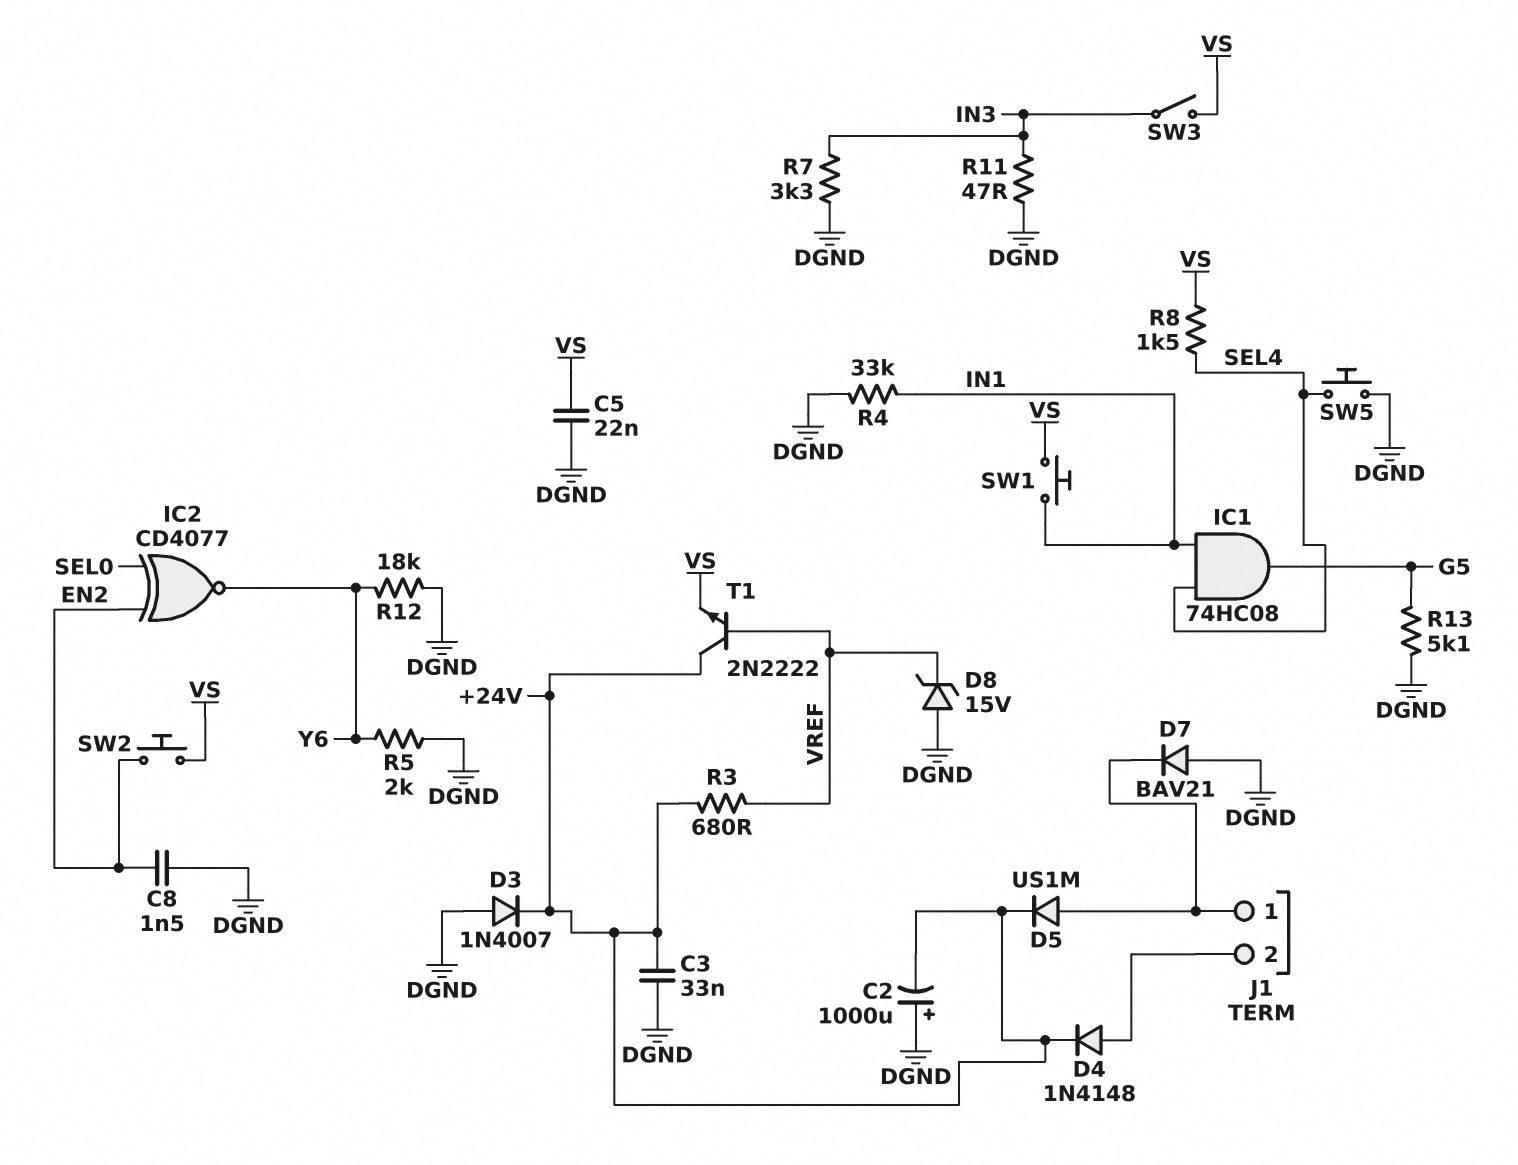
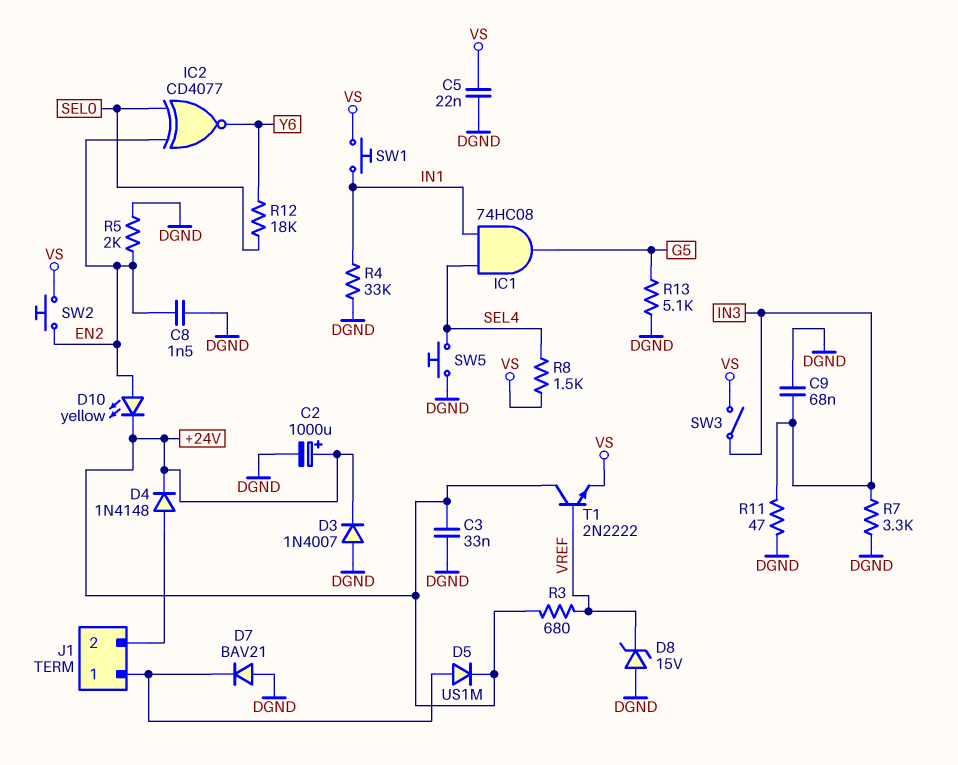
C2: 1000uF (plus DGND, minus +24V) -> 1000uF (plus +24V, minus DGND)
C9: none -> 68nF (DGND, IN3)
D10: none -> LED yellow (A EN2, K +24V)
R5: 2k (DGND, Y6) -> 2k (DGND, EN2)
R12: 18k (DGND, Y6) -> 18k (SEL0, Y6)

